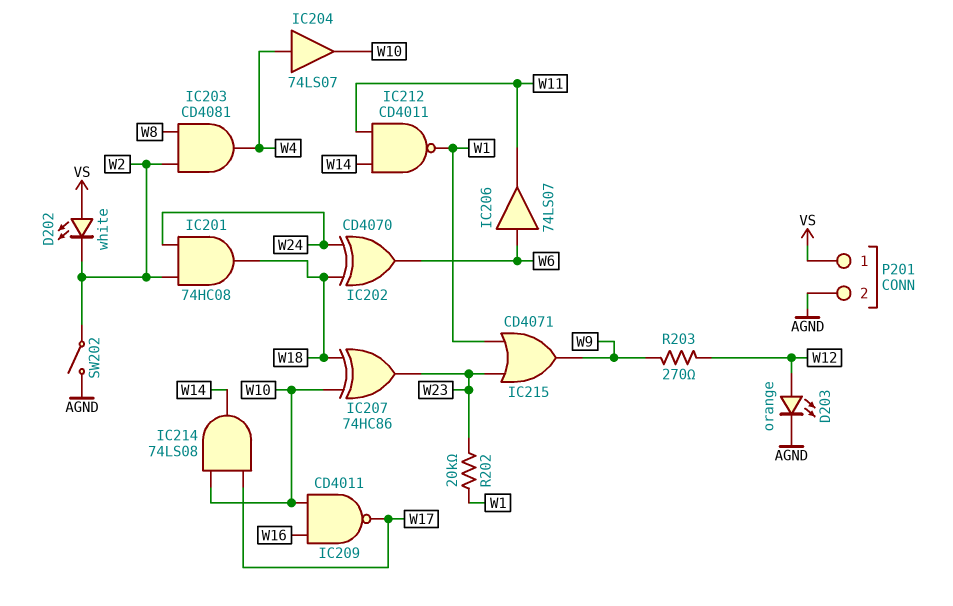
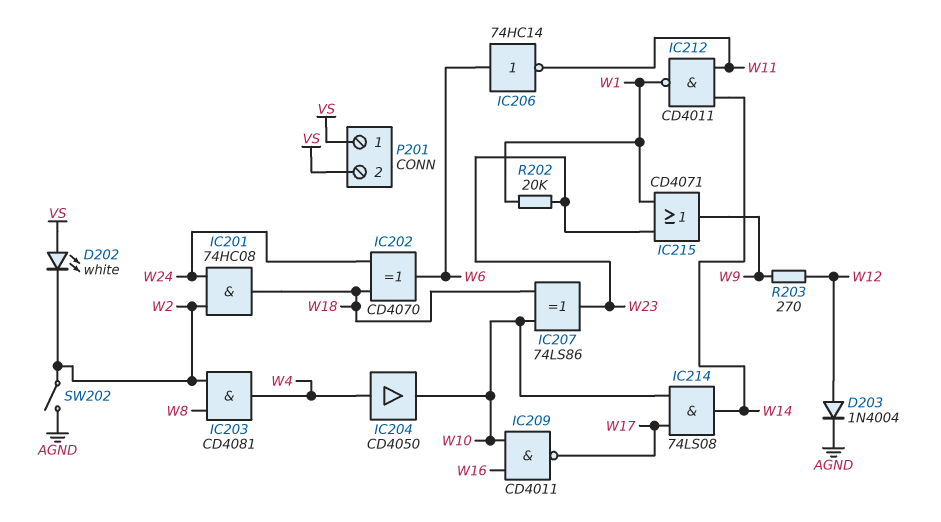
D203: LED orange (A W12, K AGND) -> diode 1N4004 (A W12, K AGND)
IC204: buffer 74LS07 (in W4, out W10) -> buffer CD4050 (in W4, out W10)
IC206: buffer 74LS07 (in W6, out W11) -> NOT 74HC14 (in W6, out W11)
IC207: XOR 74HC86 (in W10, in W18, out W23) -> XOR 74LS86 (in W10, in W18, out W23)
P201 pin 2: AGND -> VS

